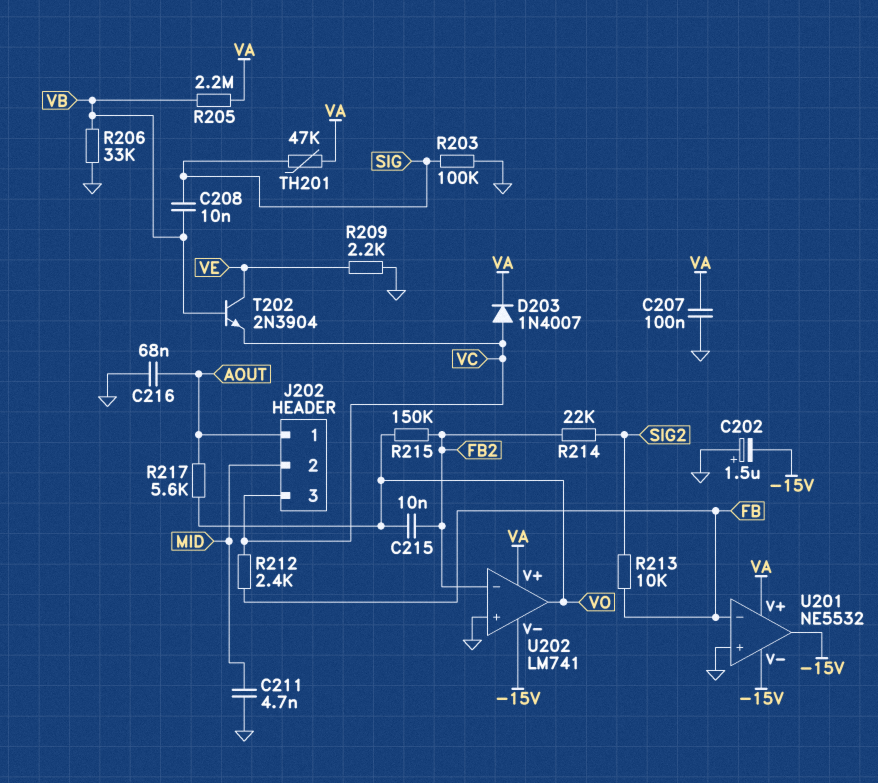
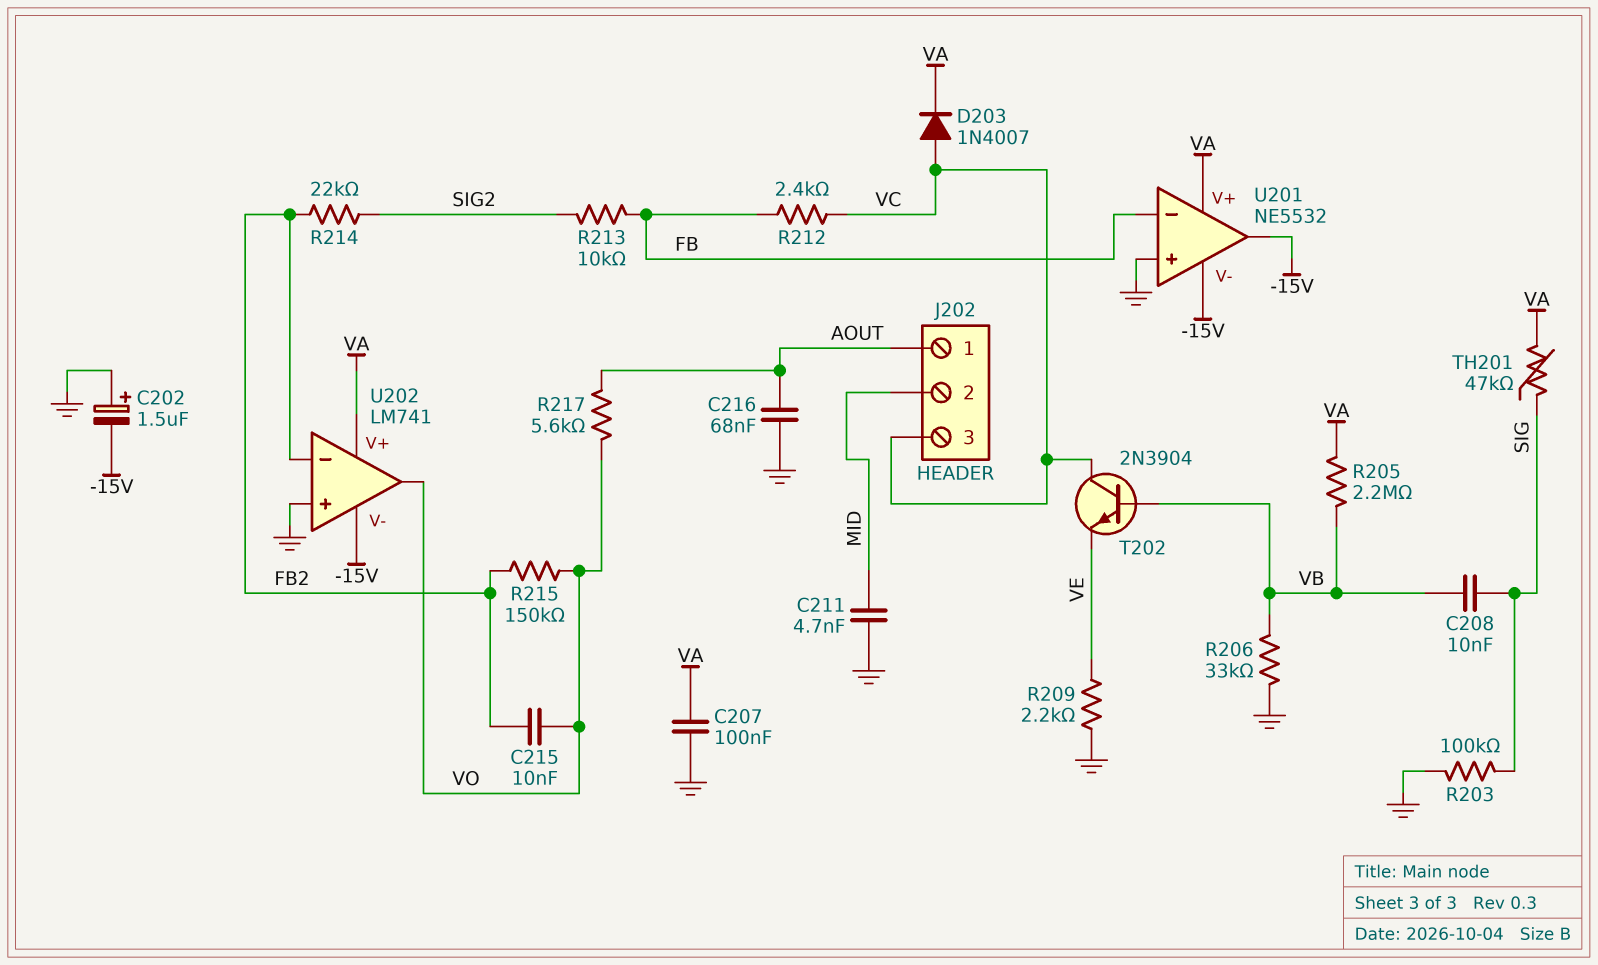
T202: NPN 2N3904 (B VB, C VE, E VC) -> NPN 2N3904 (B VB, C VC, E VE)

